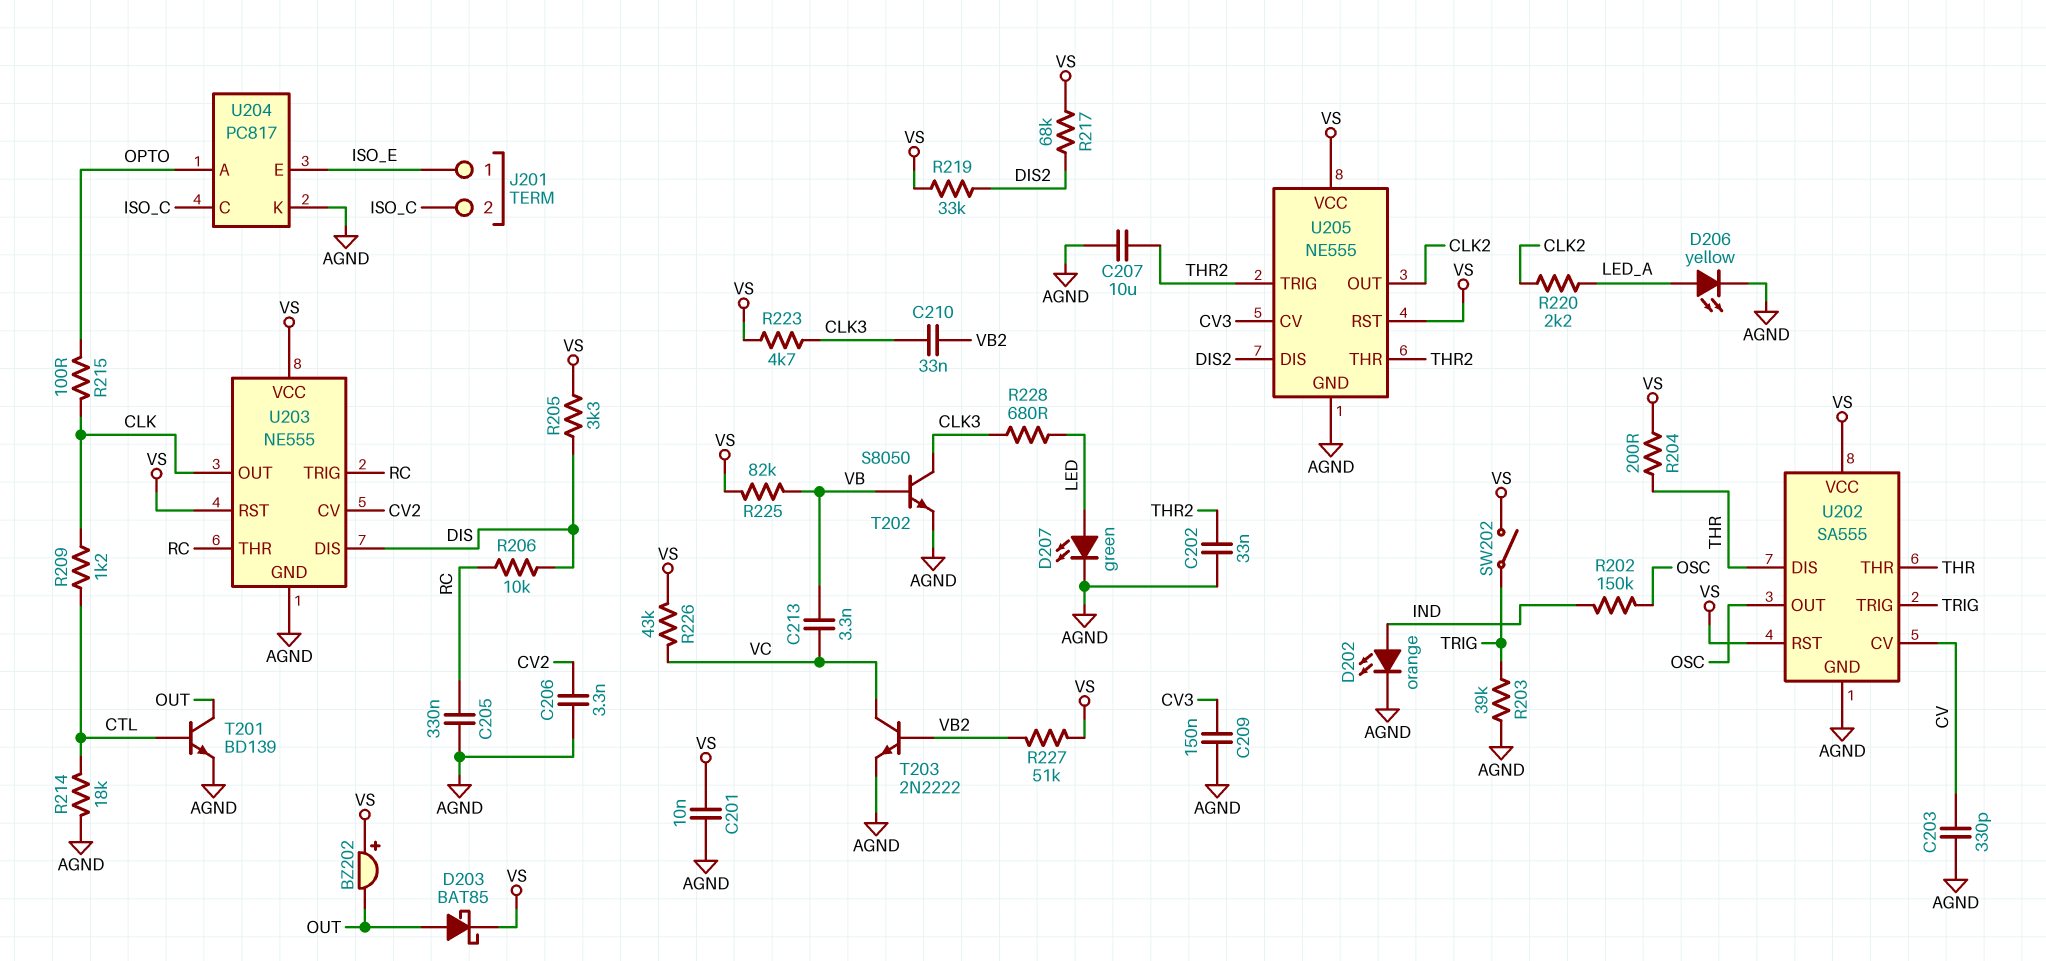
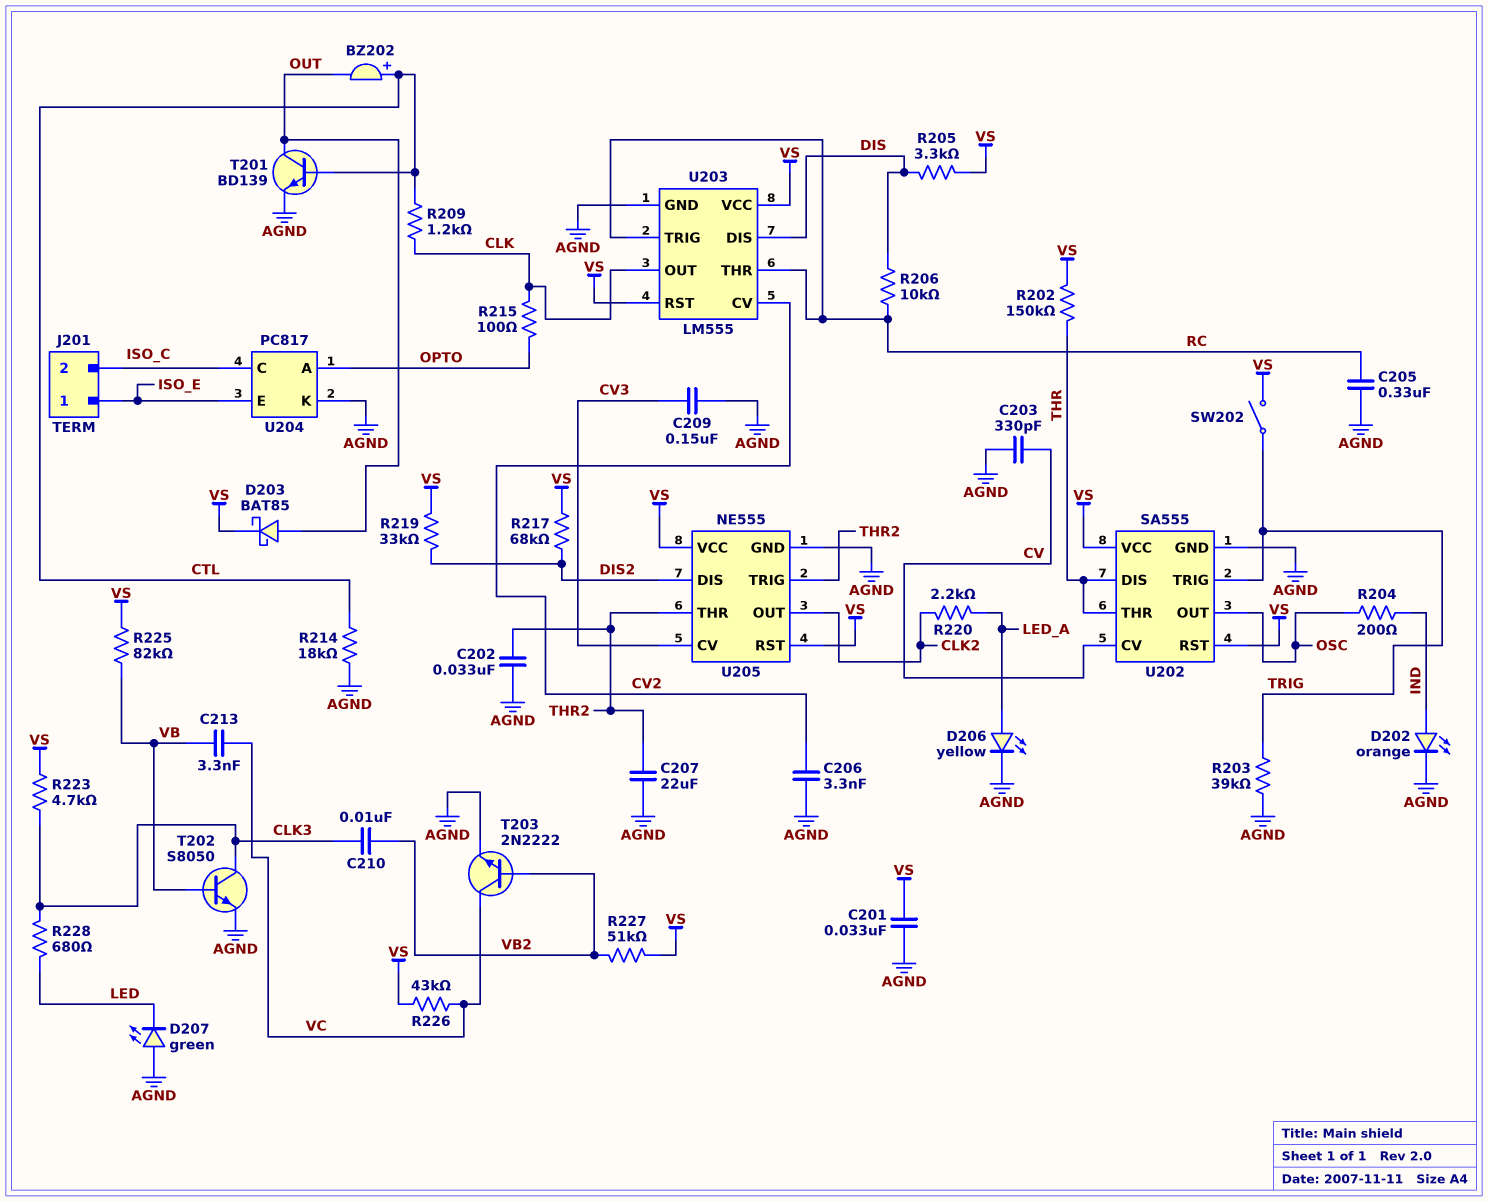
BZ202: buzzer (plus VS, minus OUT) -> buzzer (plus CTL, minus OUT)
C201: 10nF (AGND, VS) -> 33nF (AGND, VS)
C207: 10uF (AGND, THR2) -> 22uF (AGND, THR2)
C210: 33nF (CLK3, VB2) -> 10nF (CLK3, VB2)
D207: LED green (A LED, K AGND) -> LED green (A AGND, K LED)
R202: 150k (IND, OSC) -> 150k (THR, VS)
R204: 200 (THR, VS) -> 200 (IND, OSC)
U203: NE555 -> LM555

